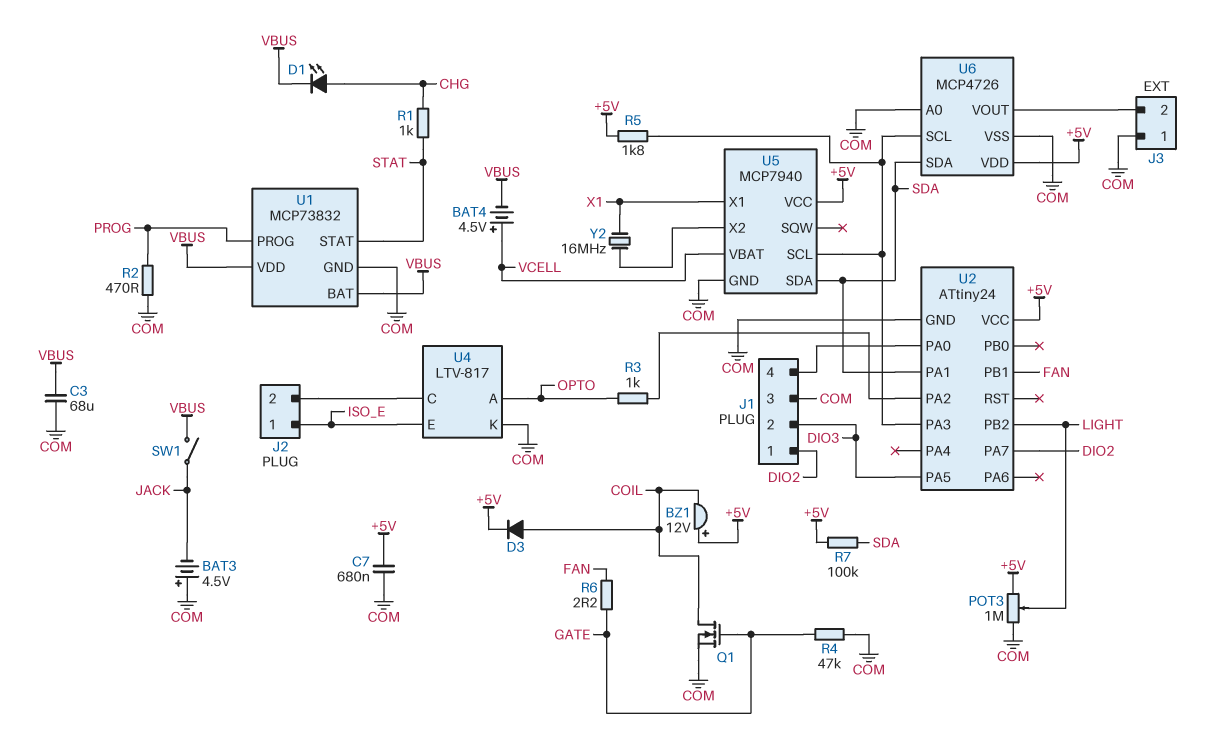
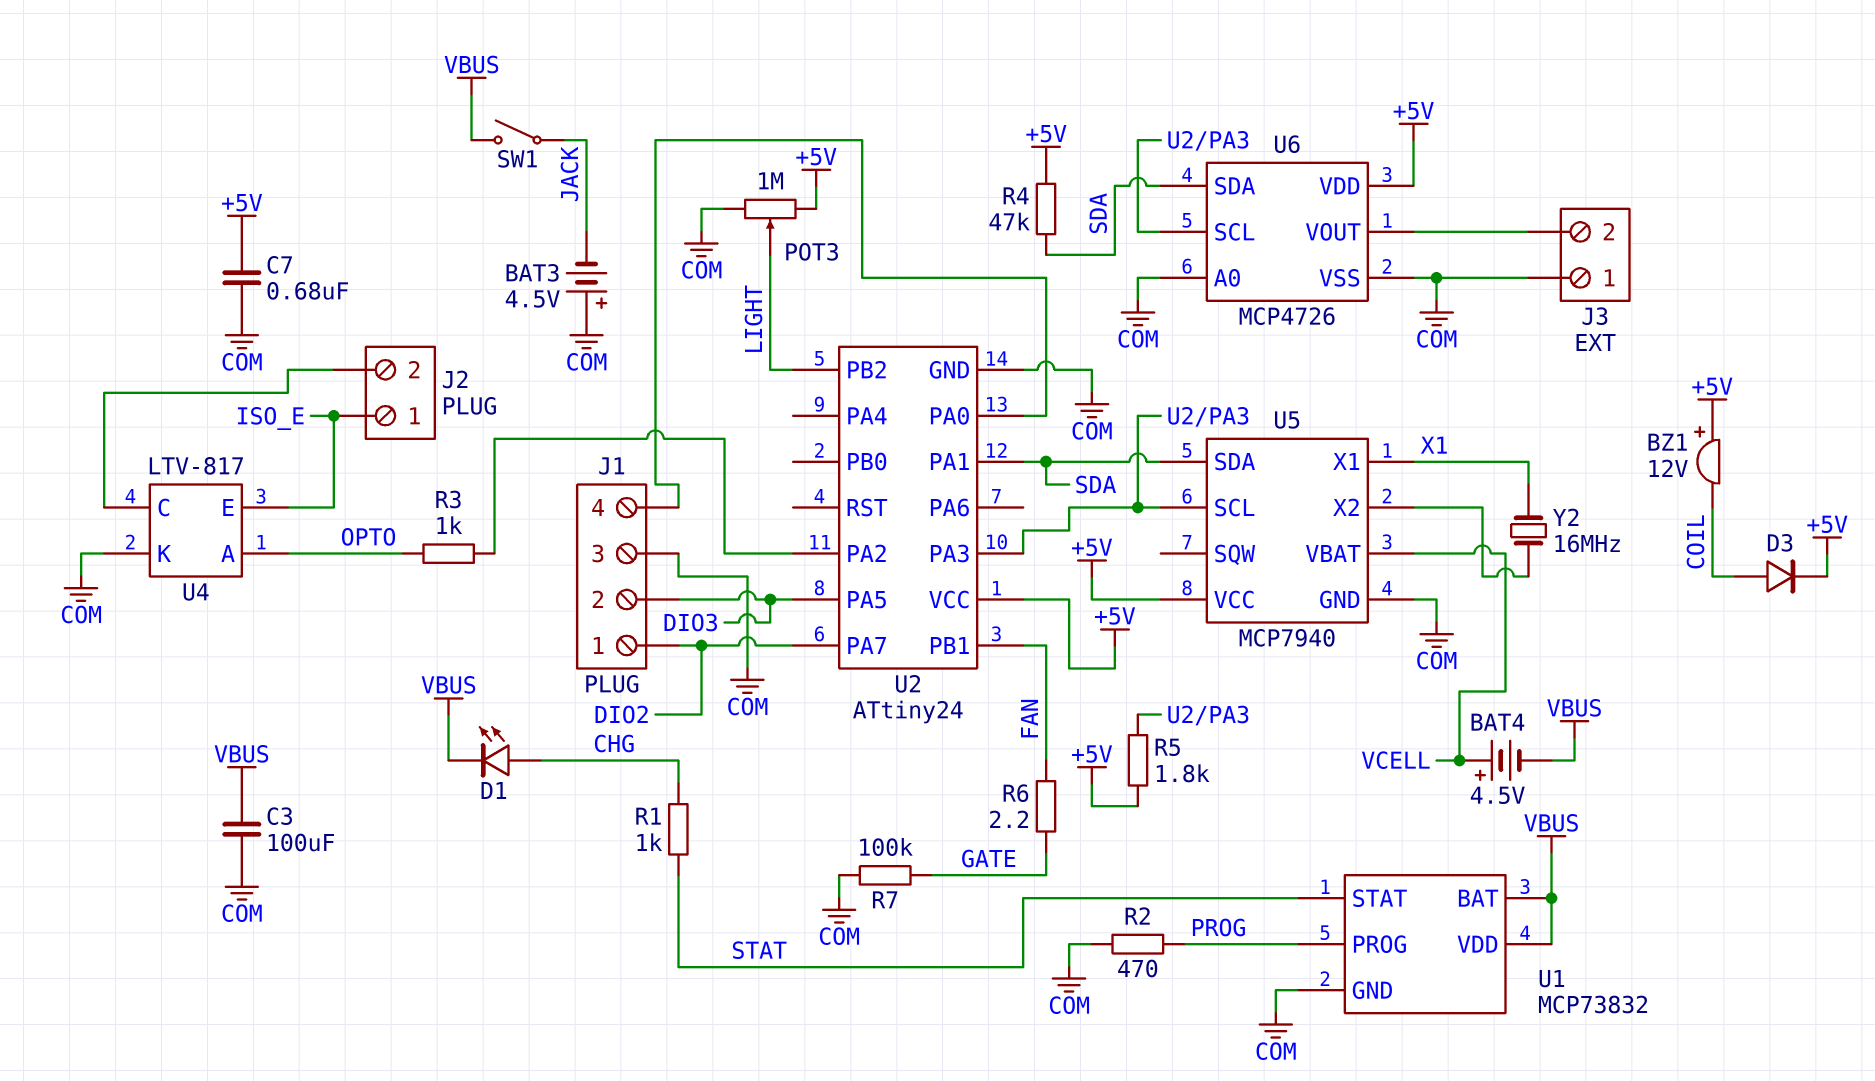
C3: 68uF (COM, VBUS) -> 100uF (COM, VBUS)
Q1: NMOS (G GATE, D COIL, S COM) -> none
R4: 47k (COM, GATE) -> 47k (+5V, SDA)
R7: 100k (+5V, SDA) -> 100k (COM, GATE)

